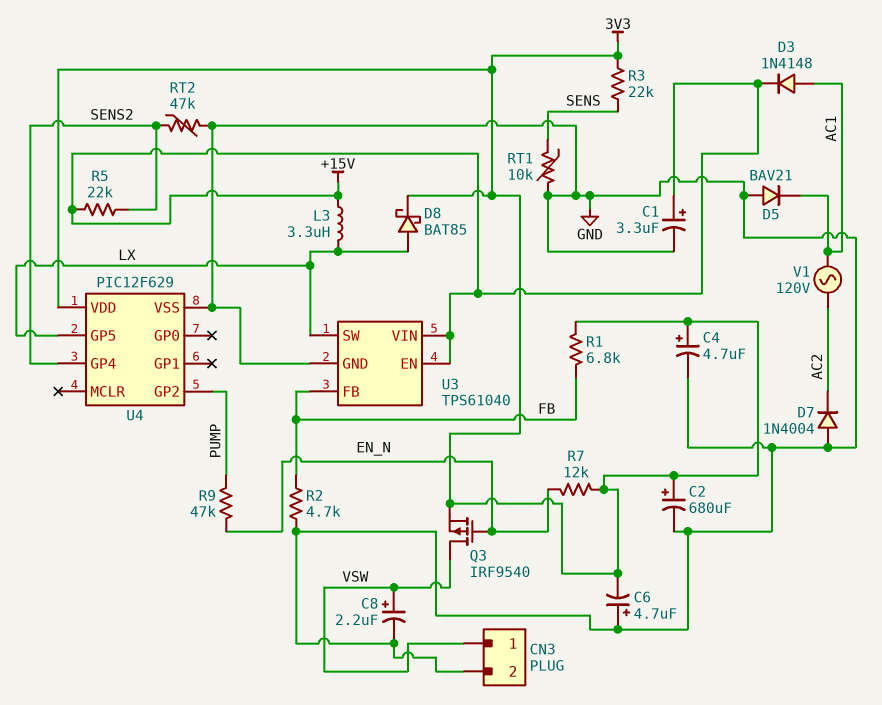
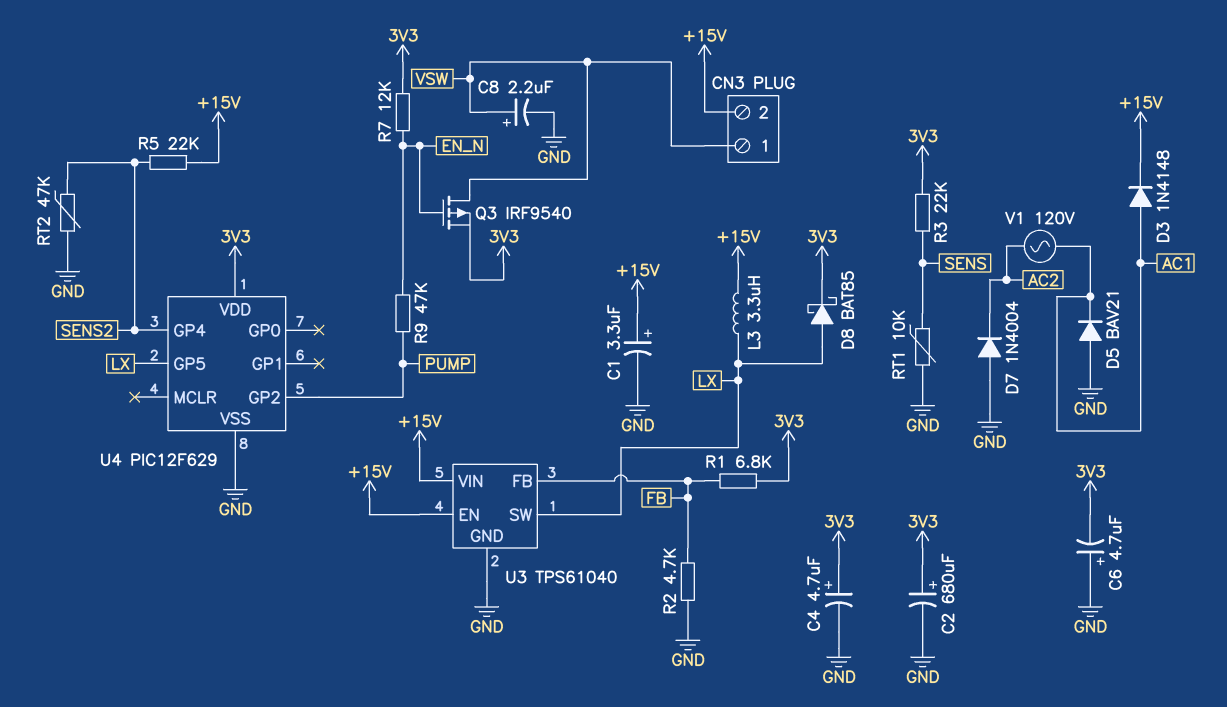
CN3 pin 2: GND -> +15V

